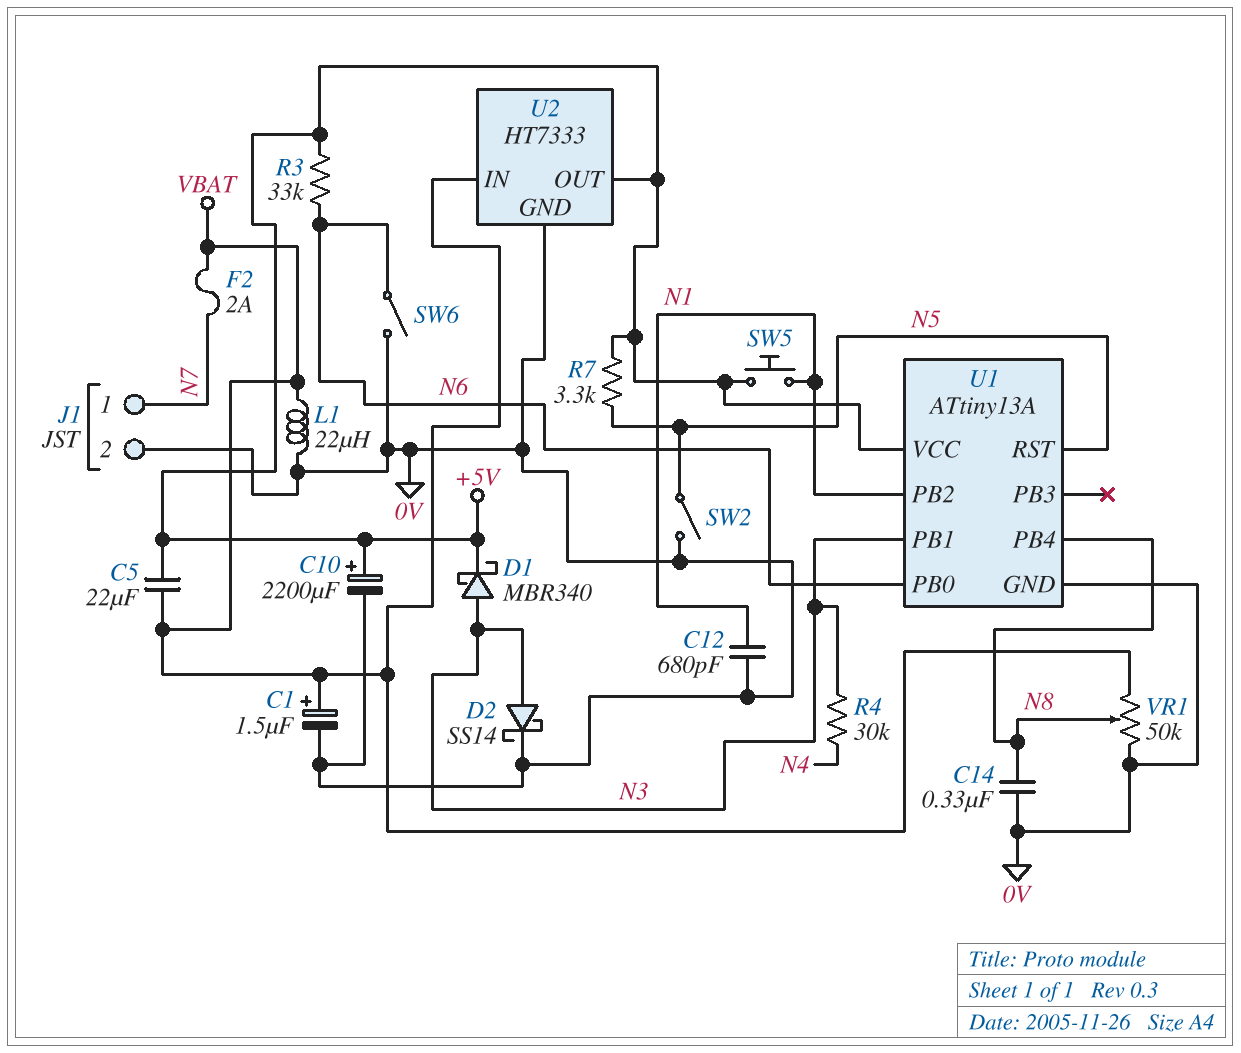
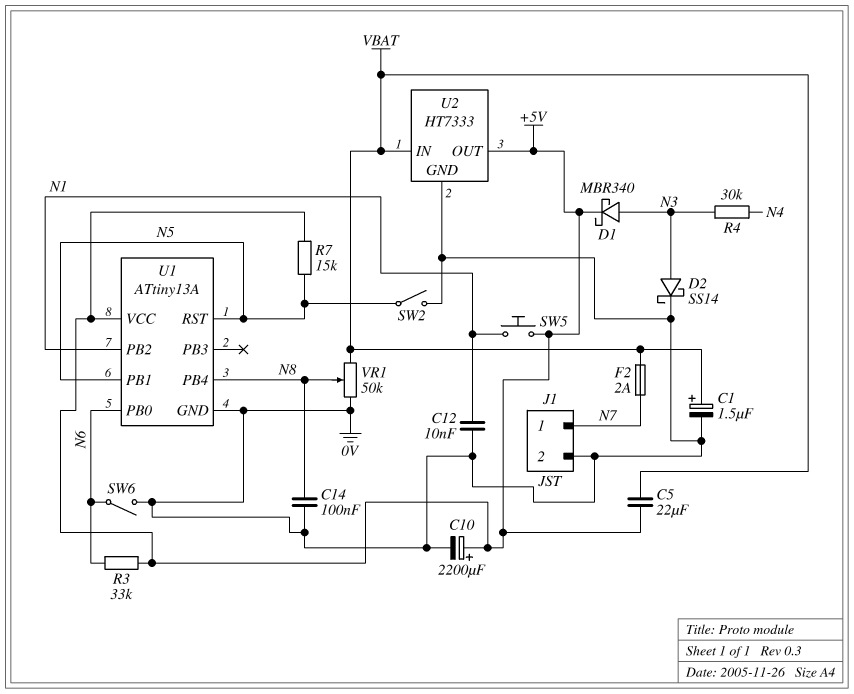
C12: 680pF (0V, N1) -> 10nF (0V, N1)
C14: 330nF (0V, N8) -> 100nF (0V, N8)
L1: 22uH (0V, VBAT) -> none
R7: 3.3k (+5V, N5) -> 15k (+5V, N5)
U1 pin PB1: N3 -> N5

